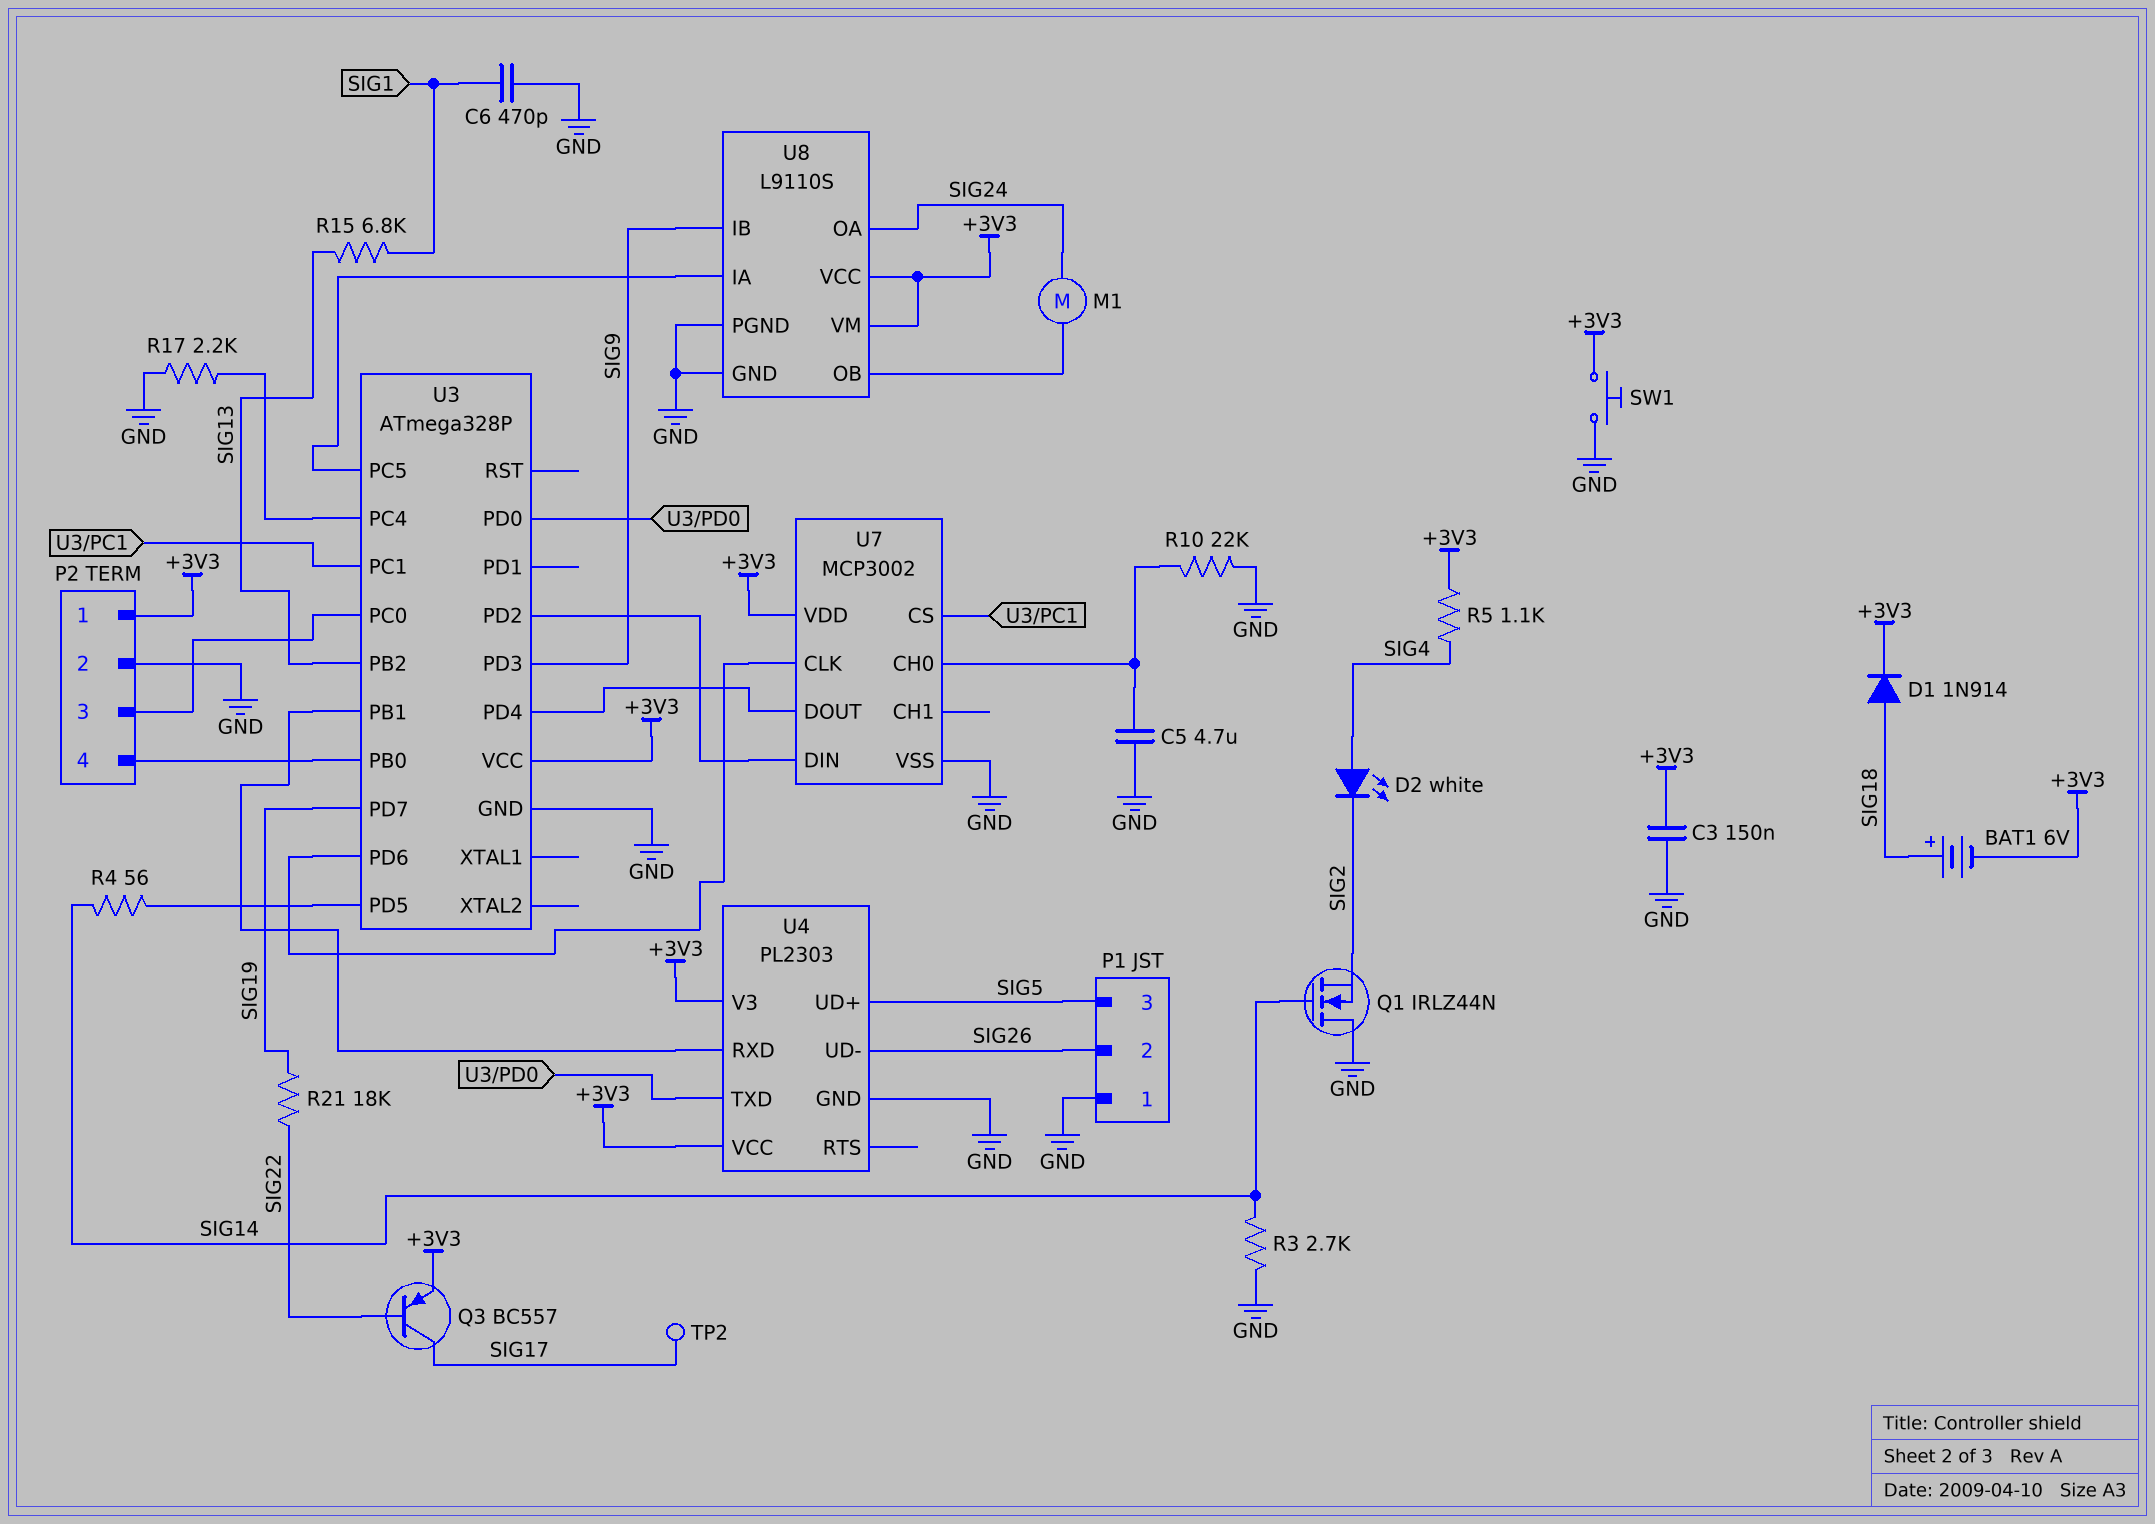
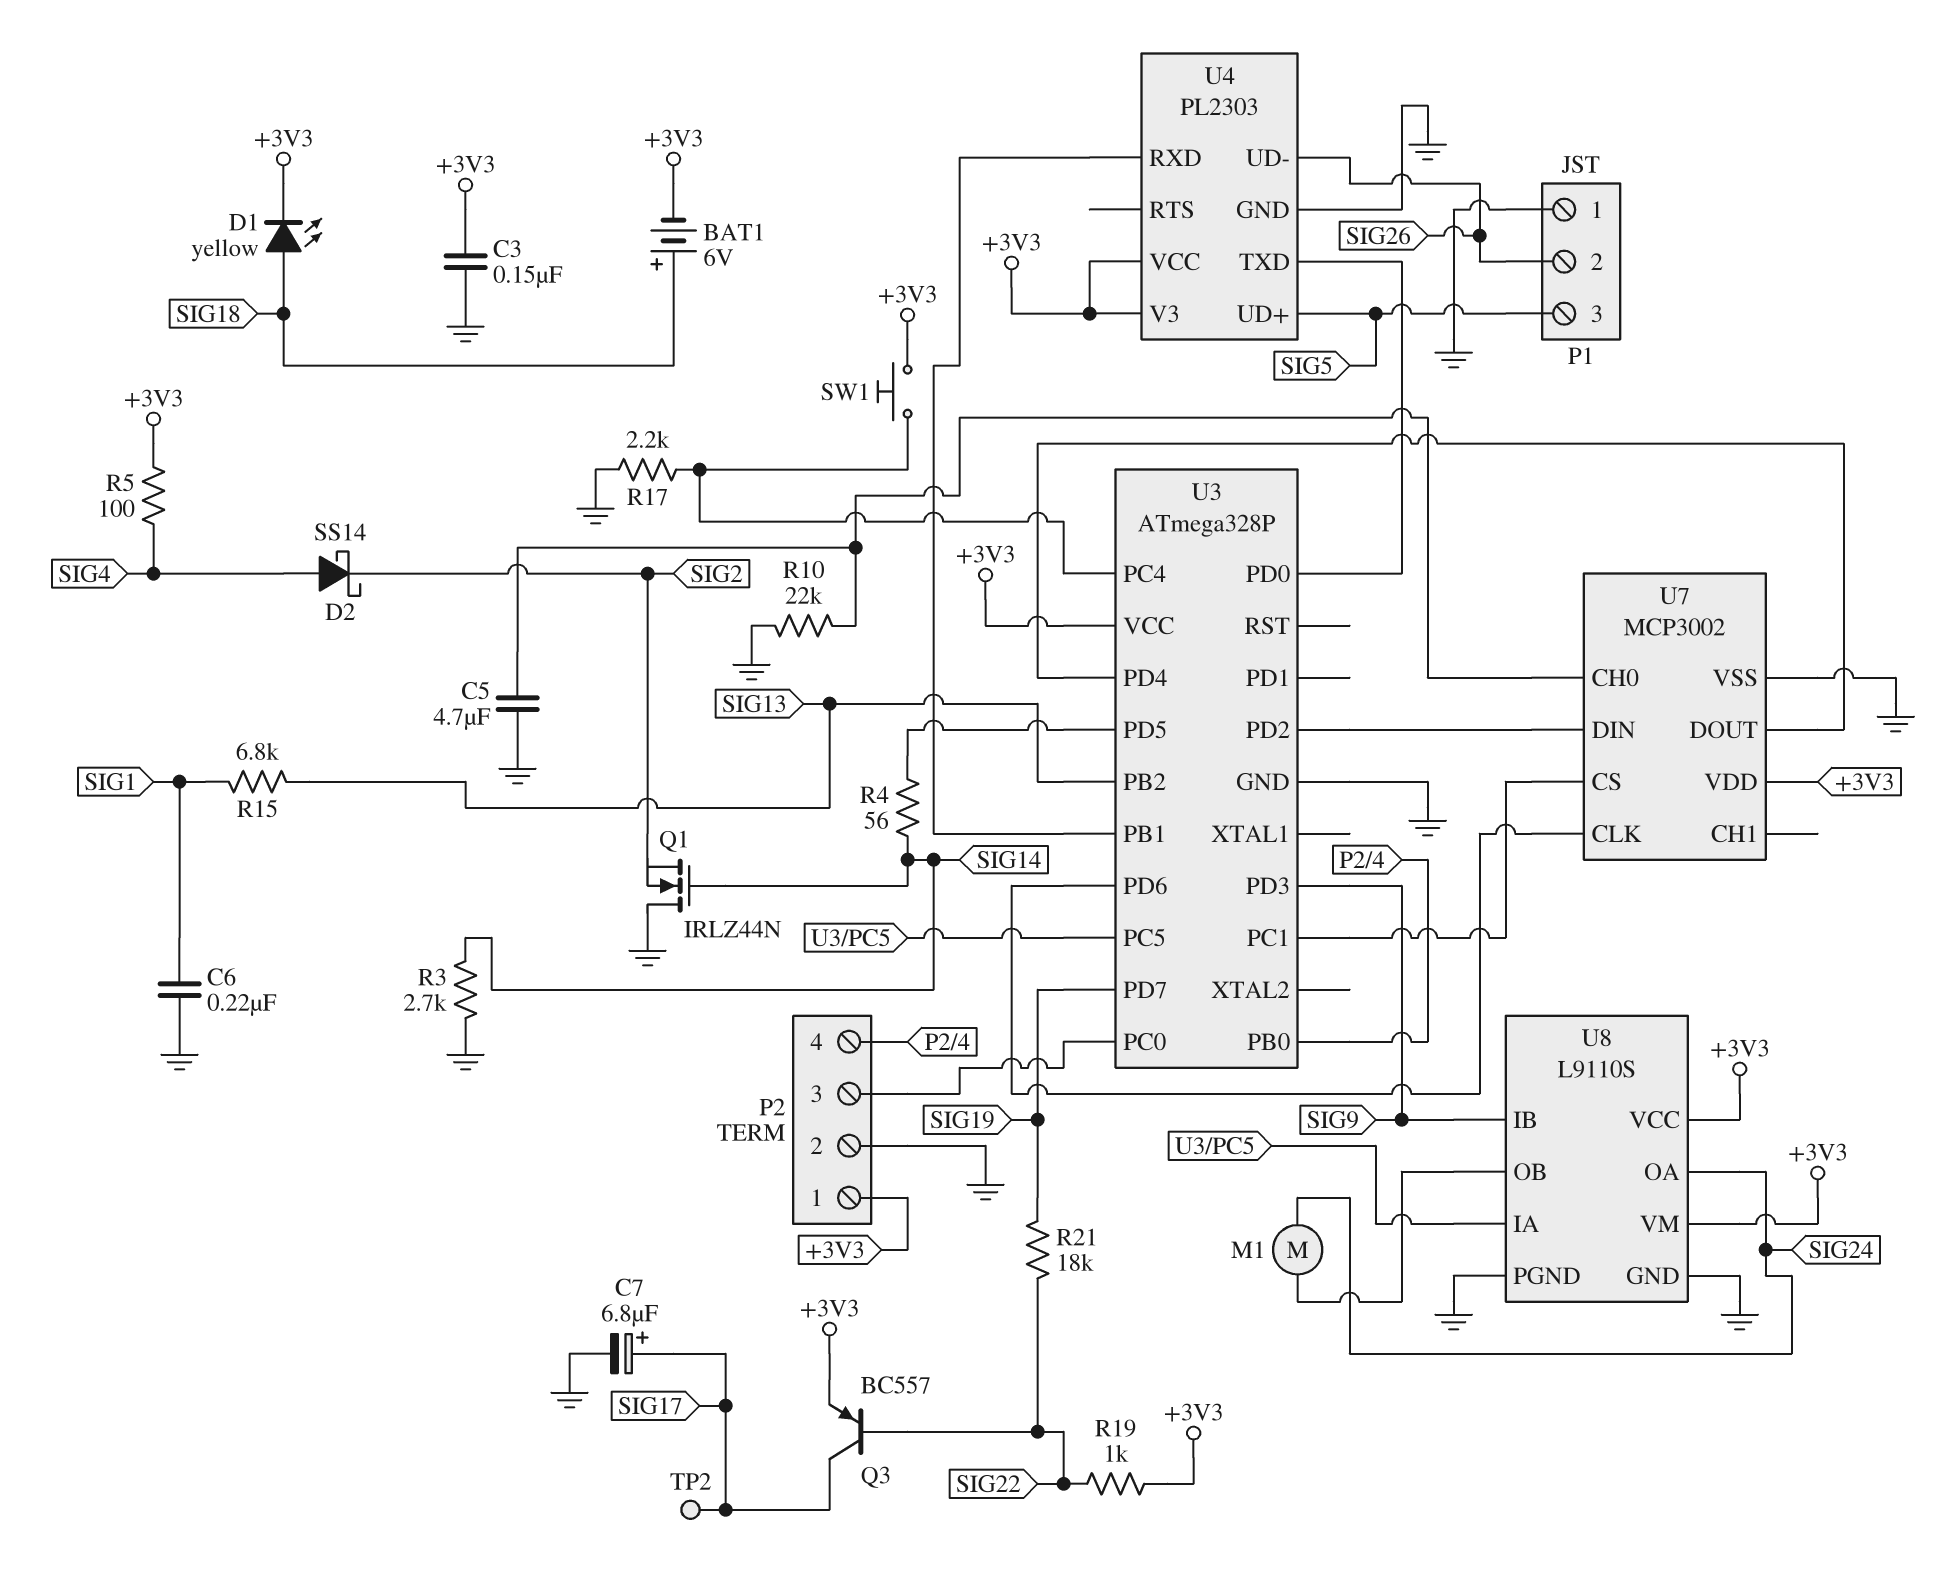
C6: 470pF (GND, SIG1) -> 220nF (GND, SIG1)
C7: none -> 6.8uF (plus SIG17, minus GND)
D1: diode 1N914 (A SIG18, K +3V3) -> LED yellow (A SIG18, K +3V3)
D2: LED white (A SIG4, K SIG2) -> schottky SS14 (A SIG4, K SIG2)
R5: 1.1k (+3V3, SIG4) -> 100 (+3V3, SIG4)
R19: none -> 1k (+3V3, SIG22)
SW1: button (+3V3, GND) -> button (+3V3, U3/PC4)

